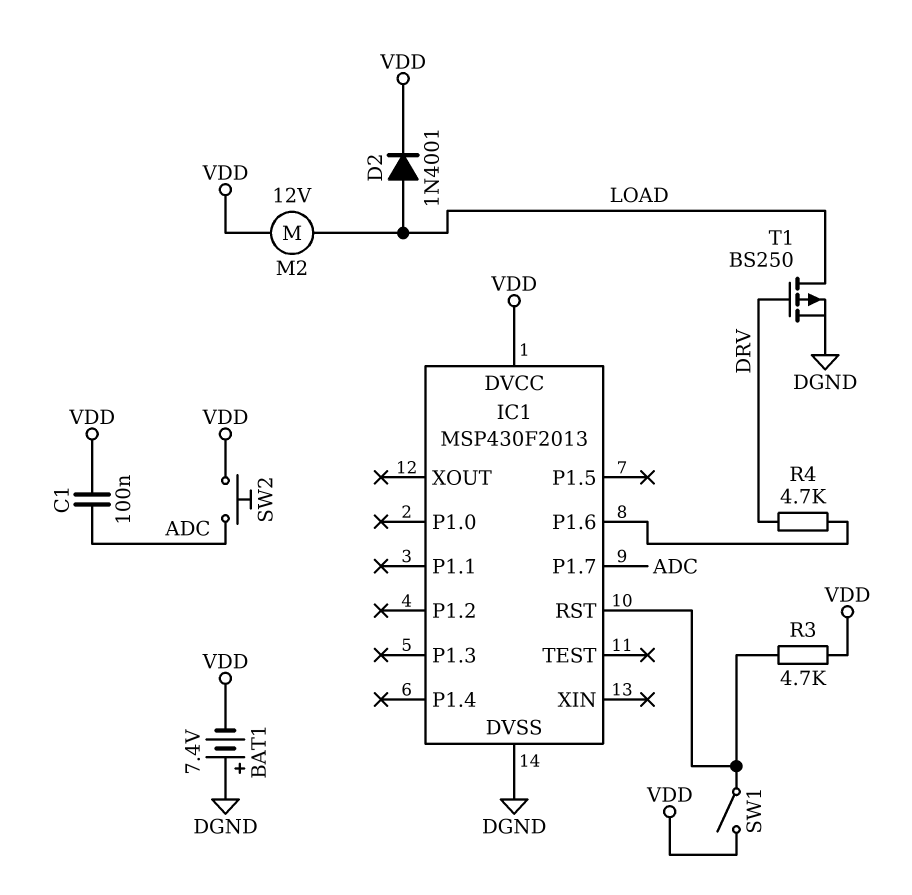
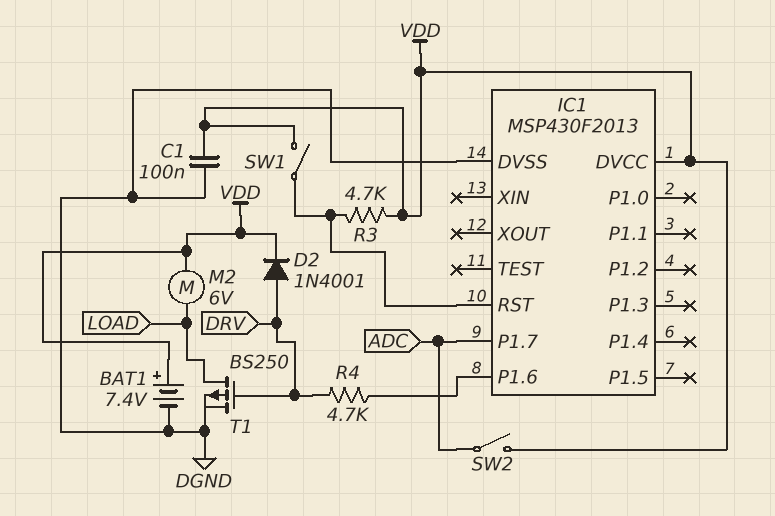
BAT1: 7.4V (plus DGND, minus VDD) -> 7.4V (plus VDD, minus DGND)
C1: 100nF (ADC, VDD) -> 100nF (DGND, VDD)
D2: diode 1N4001 (A LOAD, K VDD) -> diode 1N4001 (A DRV, K VDD)
M2: motor 12V (LOAD, VDD) -> motor 6V (LOAD, VDD)
SW2: button (ADC, VDD) -> switch (ADC, VDD)

